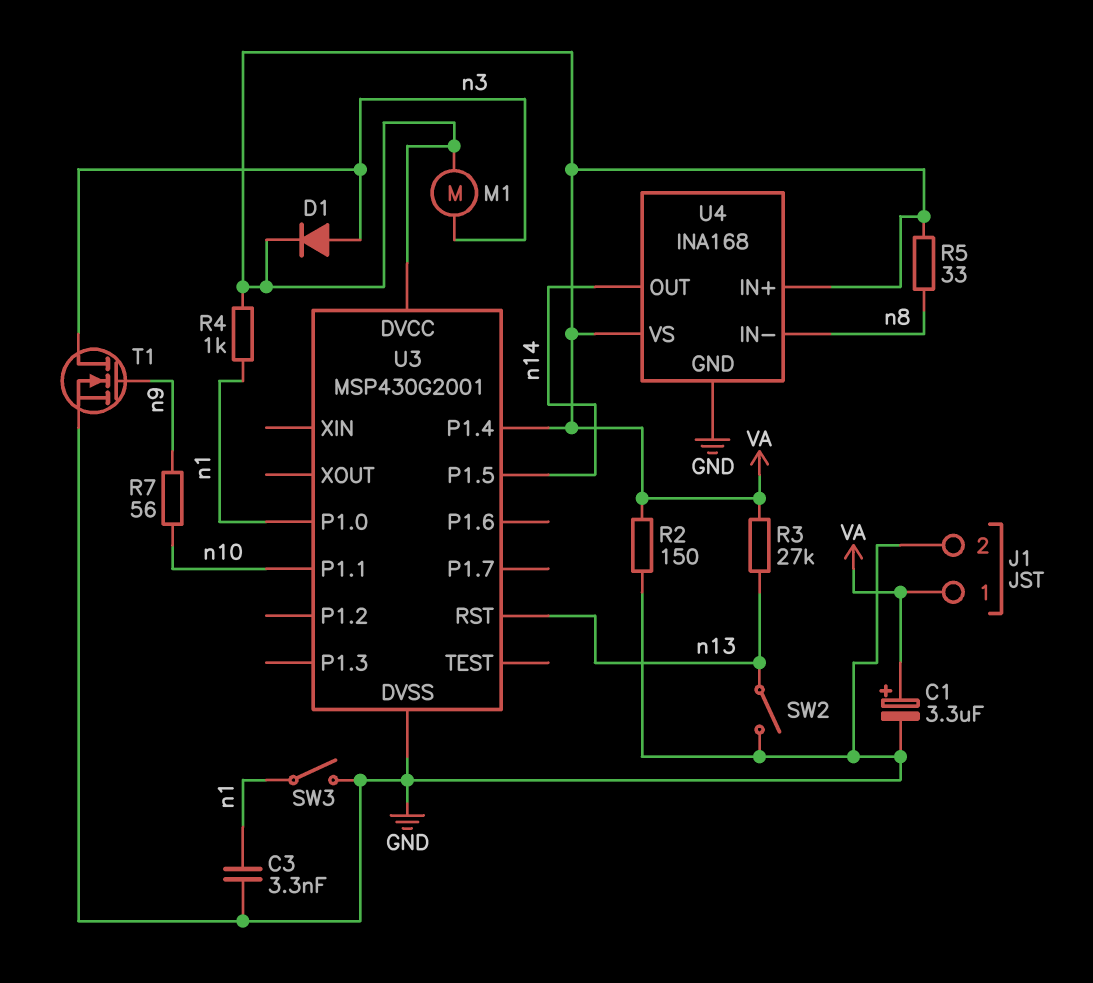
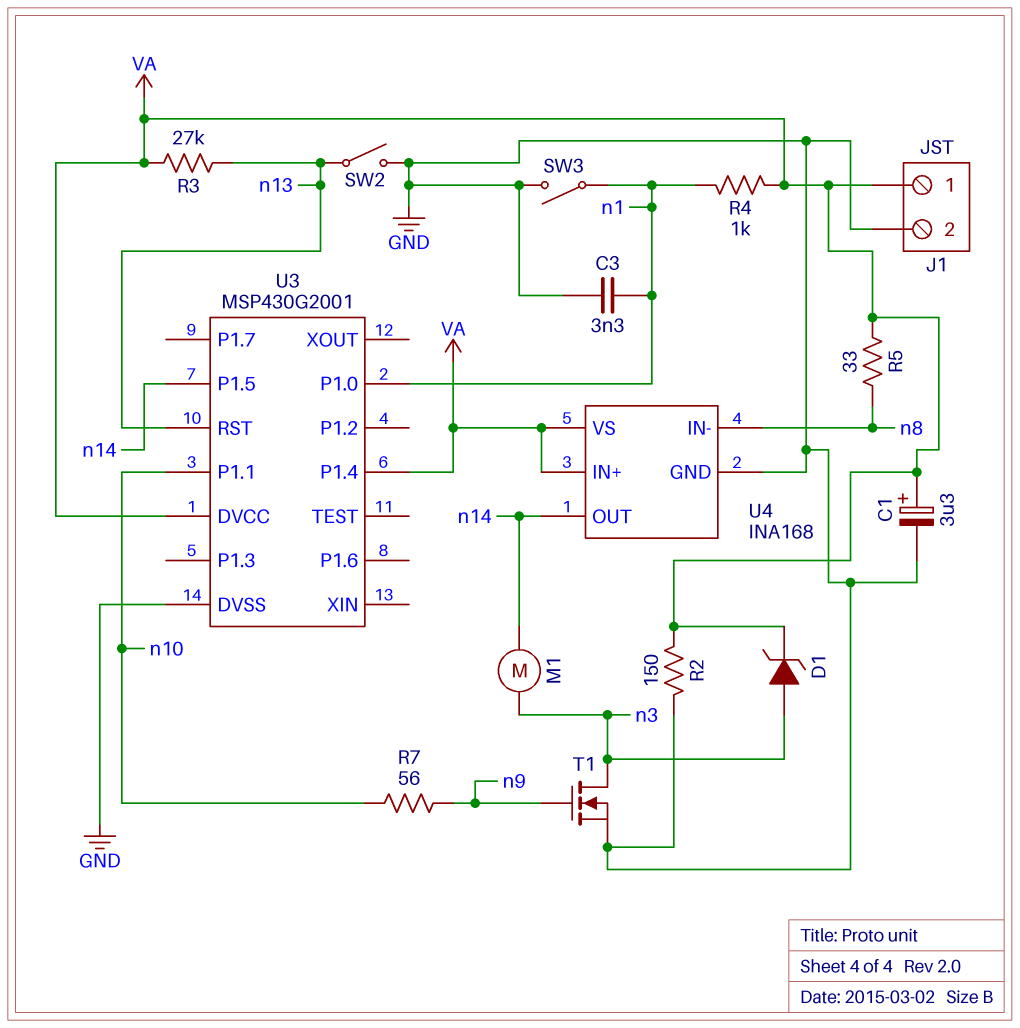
D1: diode (A n3, K VA) -> zener (A n3, K VA)
M1: motor (VA, n3) -> motor (n3, n14)

